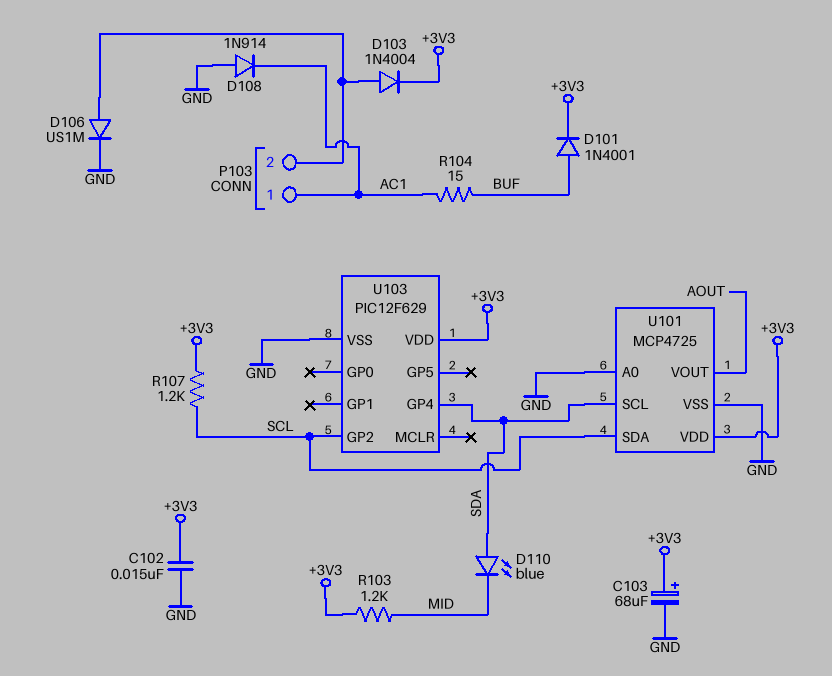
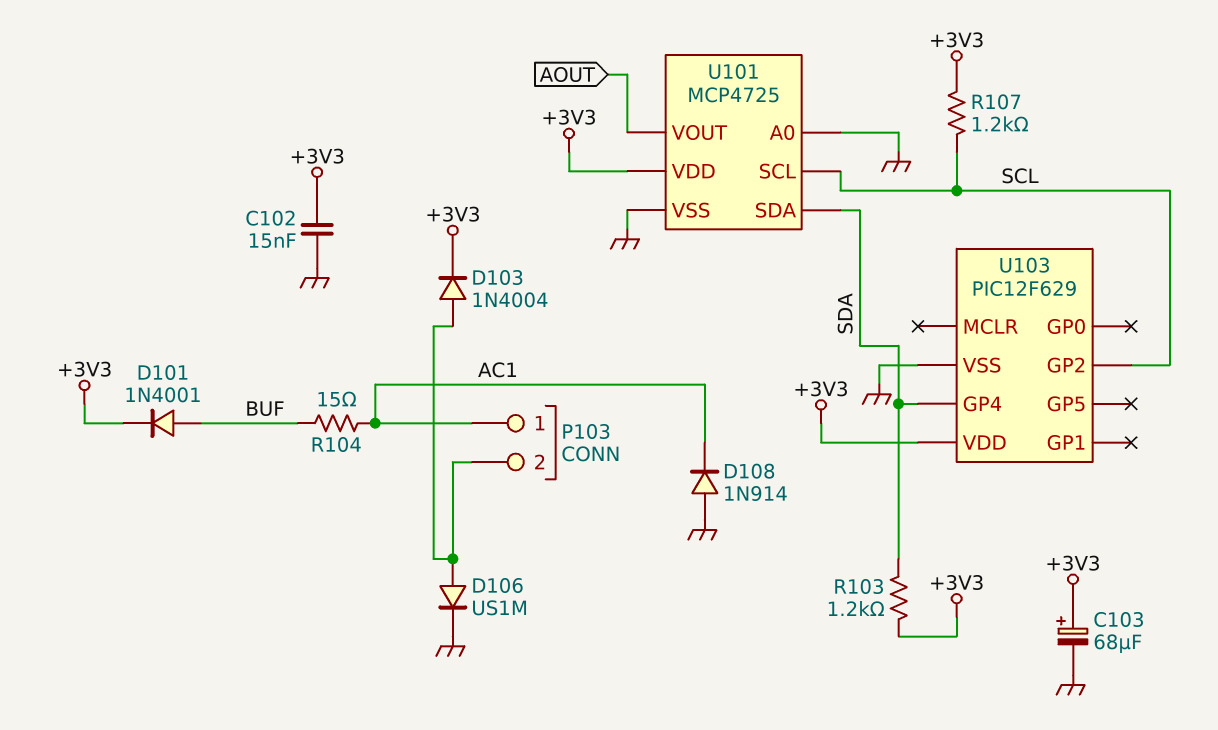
D110: LED blue (A SDA, K MID) -> none
R103: 1.2k (+3V3, MID) -> 1.2k (+3V3, SDA)
U101 pin SCL: SDA -> SCL
U101 pin SDA: SCL -> SDA

